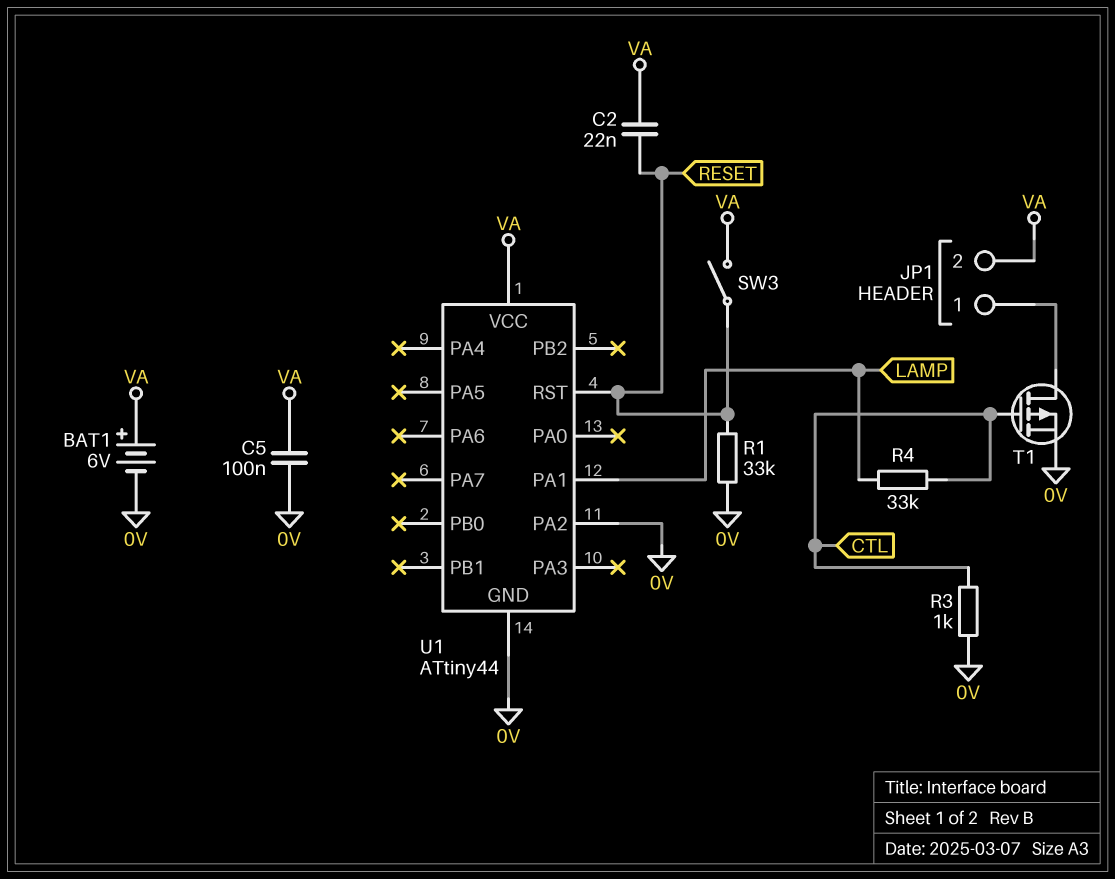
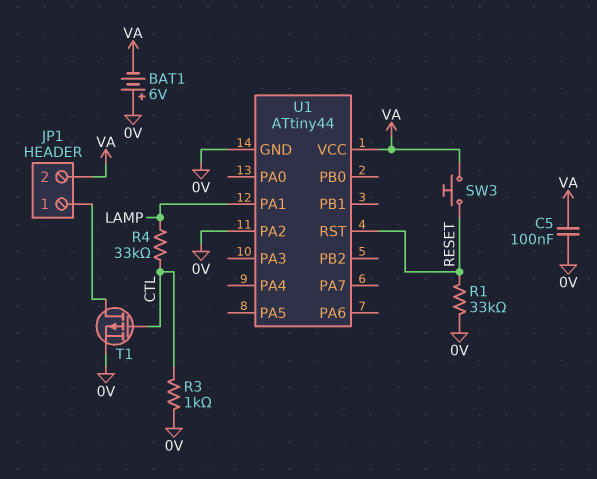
BAT1: 6V (plus VA, minus 0V) -> 6V (plus 0V, minus VA)
C2: 22nF (RESET, VA) -> none
SW3: switch (RESET, VA) -> button (RESET, VA)

